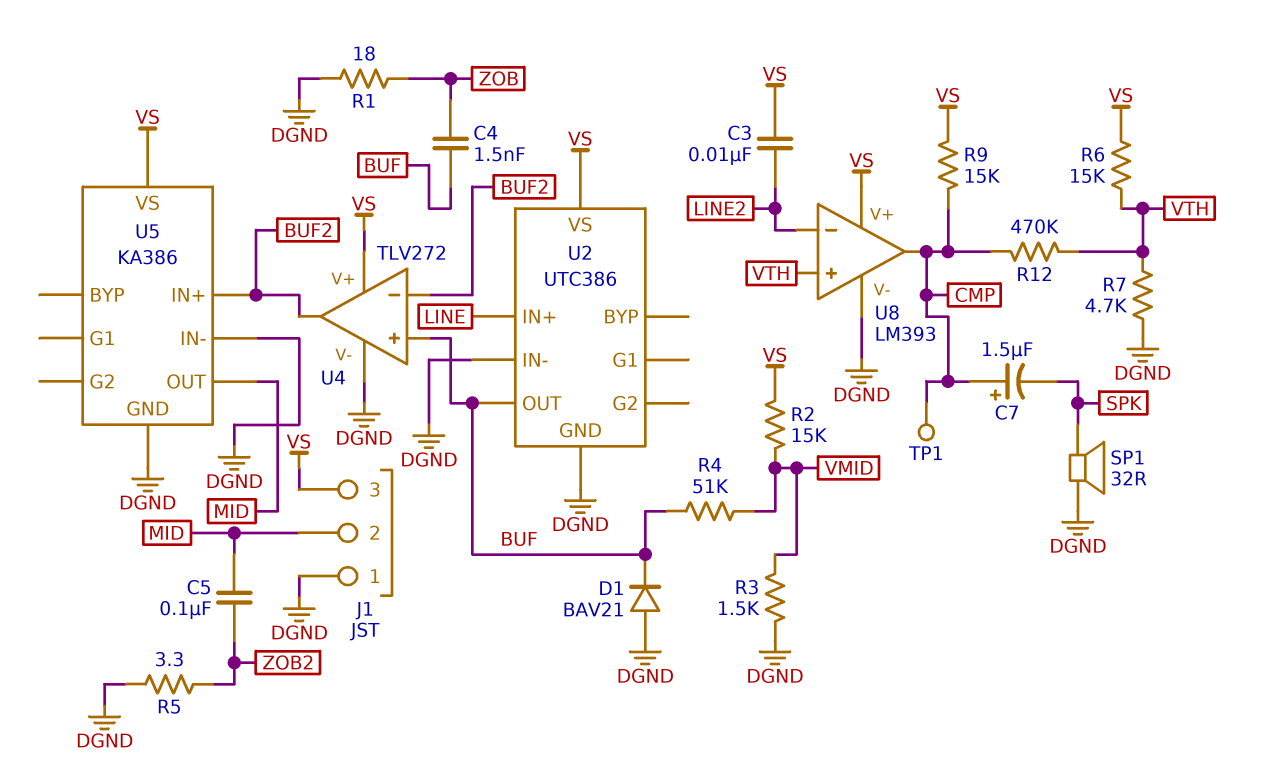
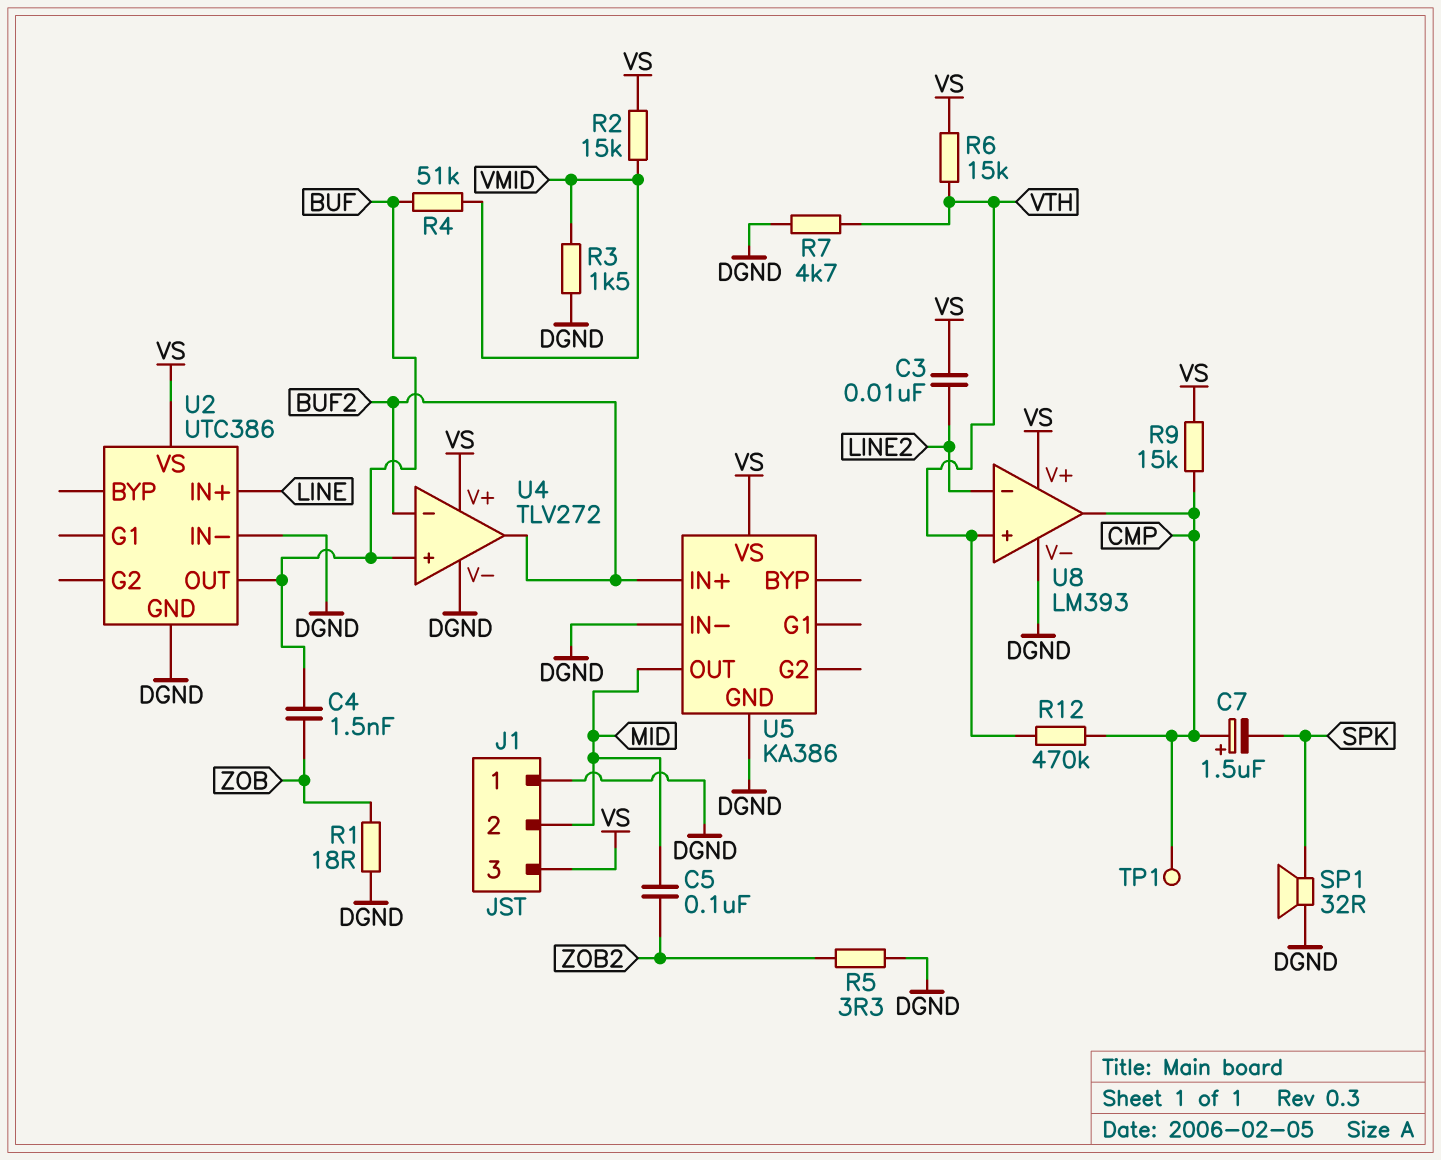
D1: diode BAV21 (A DGND, K BUF) -> none

